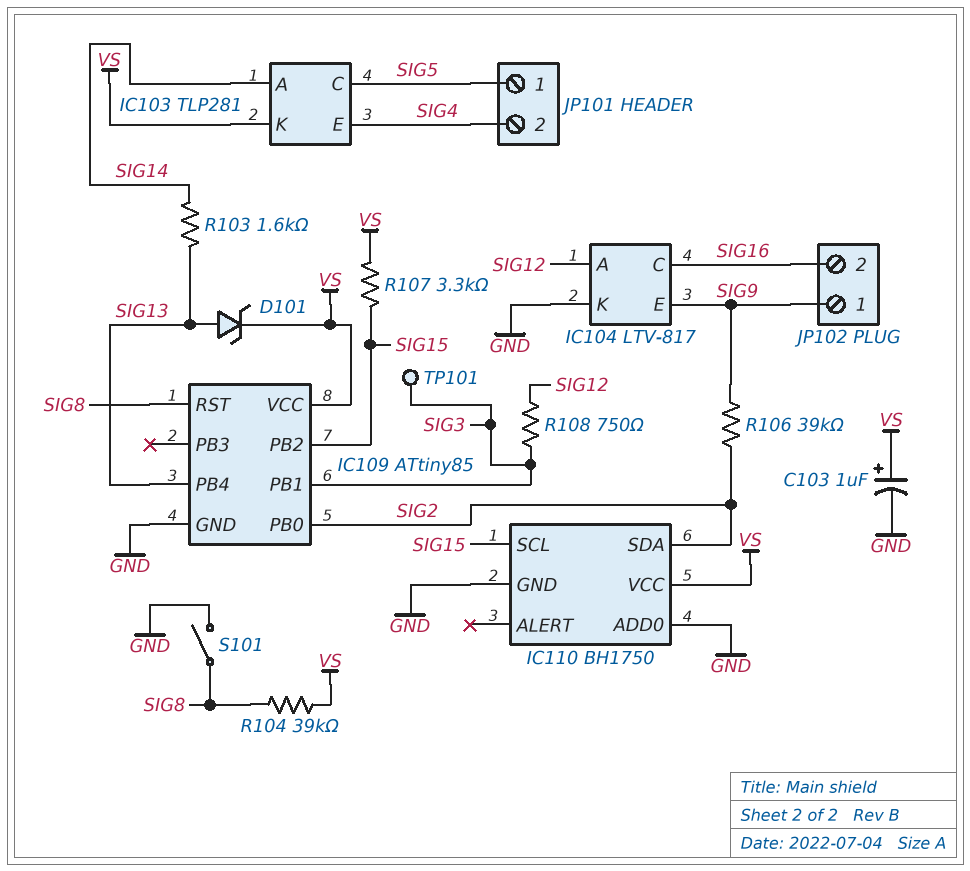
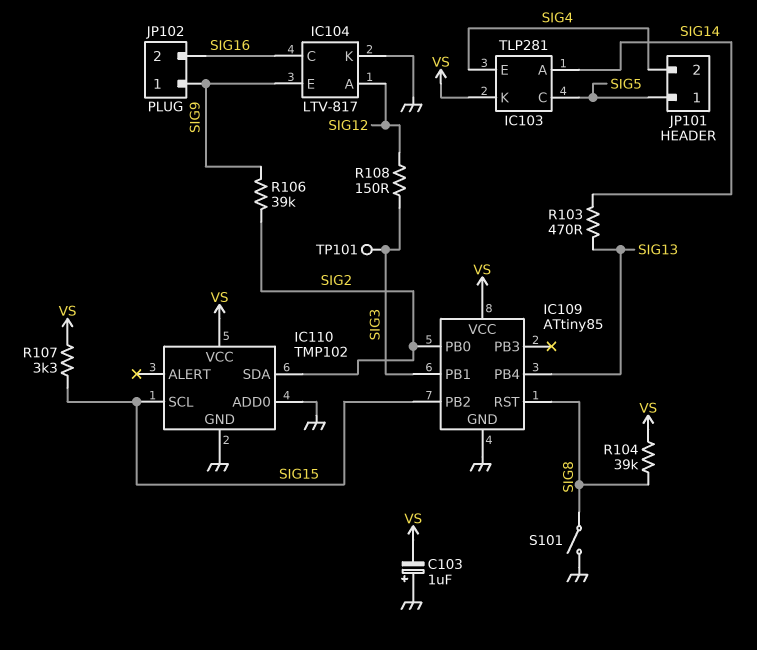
C103: 1uF (plus VS, minus GND) -> 1uF (plus GND, minus VS)
D101: zener (A SIG13, K VS) -> none
IC110: BH1750 -> TMP102
R103: 1.6k (SIG13, SIG14) -> 470 (SIG13, SIG14)
R108: 750 (SIG3, SIG12) -> 150 (SIG3, SIG12)

